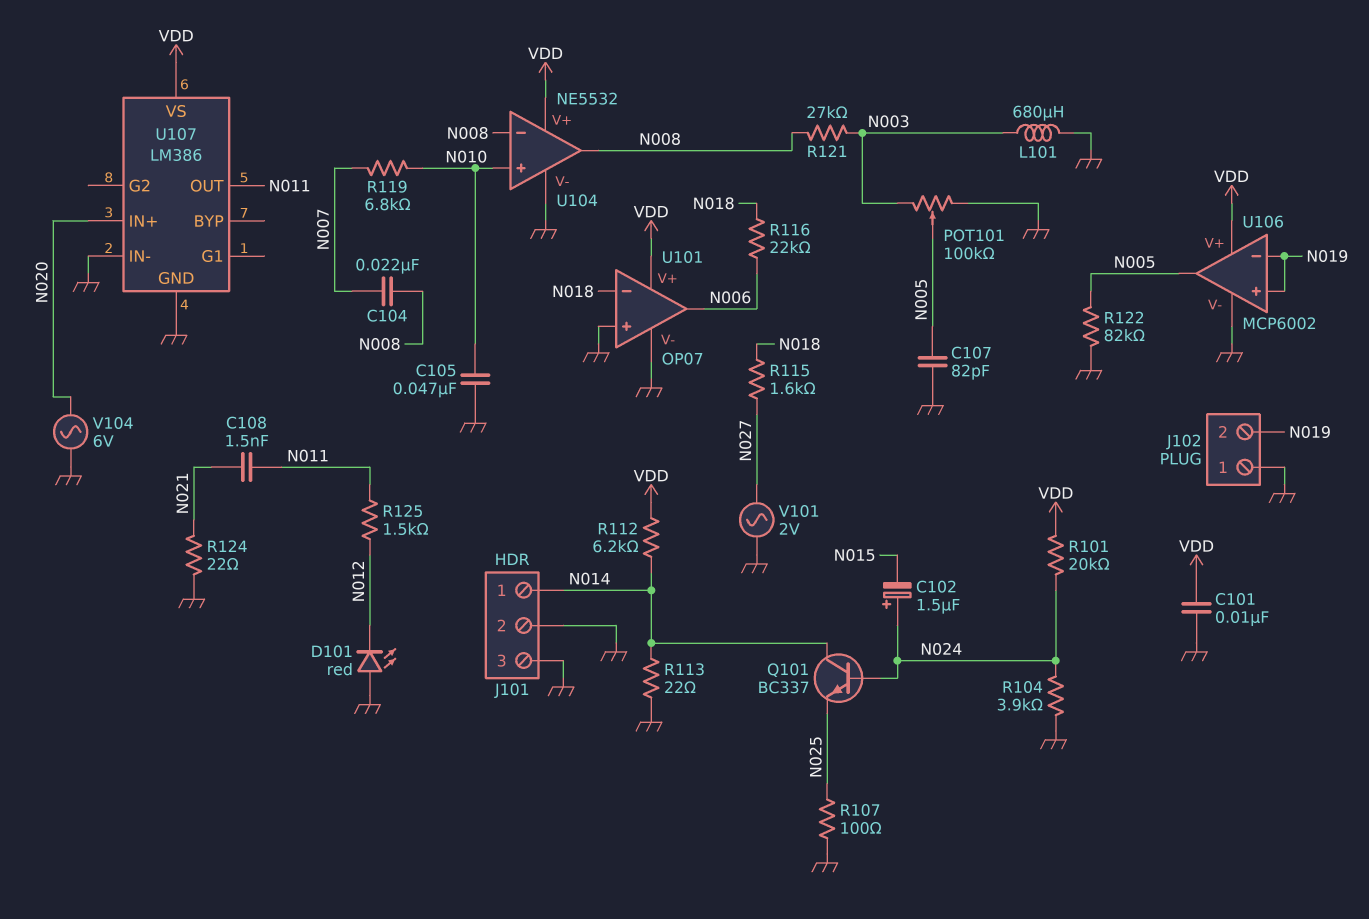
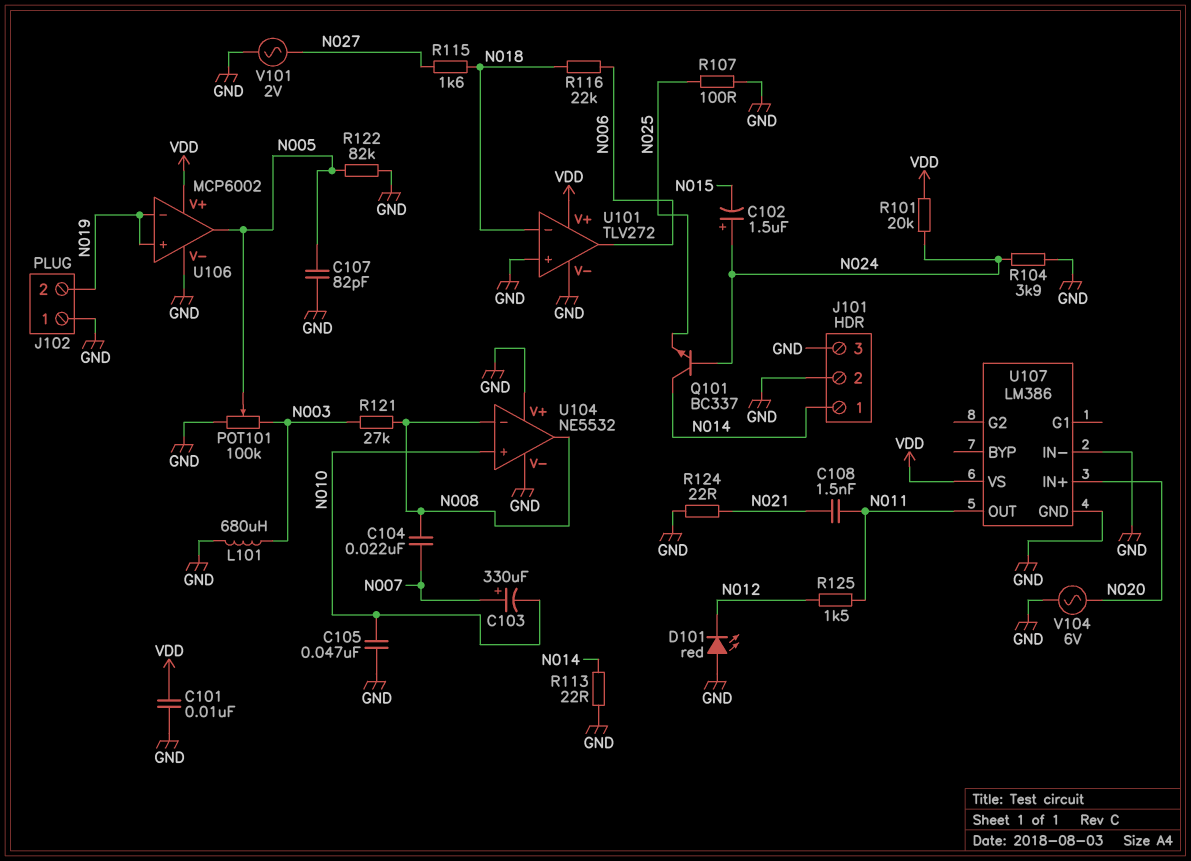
C103: none -> 330uF (plus N007, minus N010)
R112: 6.2k (N014, VDD) -> none
R119: 6.8k (N007, N010) -> none
U101: OP07 -> TLV272
U104 pin V+: VDD -> GND

